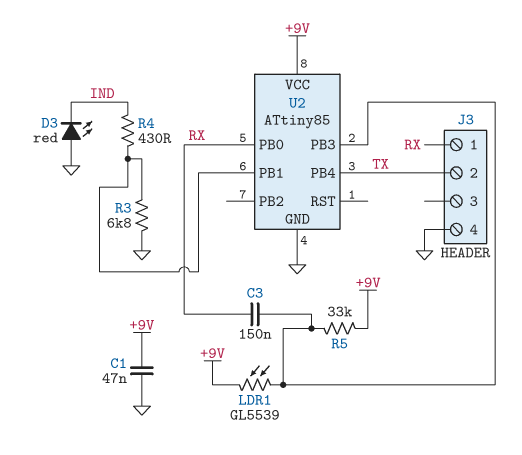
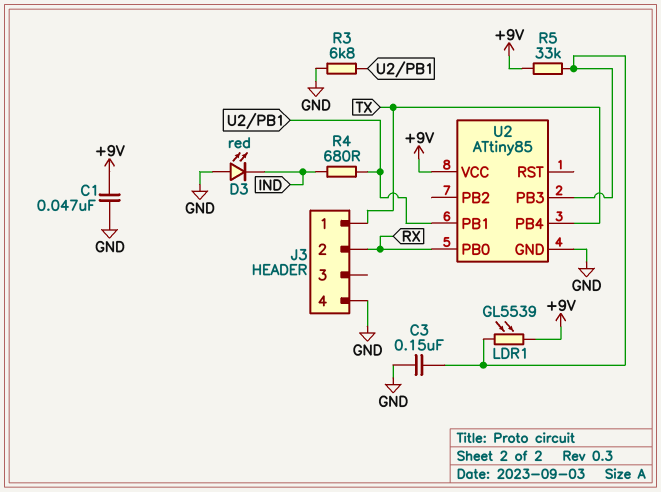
C3: 150nF (RX, U2/PB3) -> 150nF (GND, U2/PB3)
J3 pin 1: RX -> TX
J3 pin 2: TX -> RX
R4: 430 (IND, U2/PB1) -> 680 (IND, U2/PB1)

